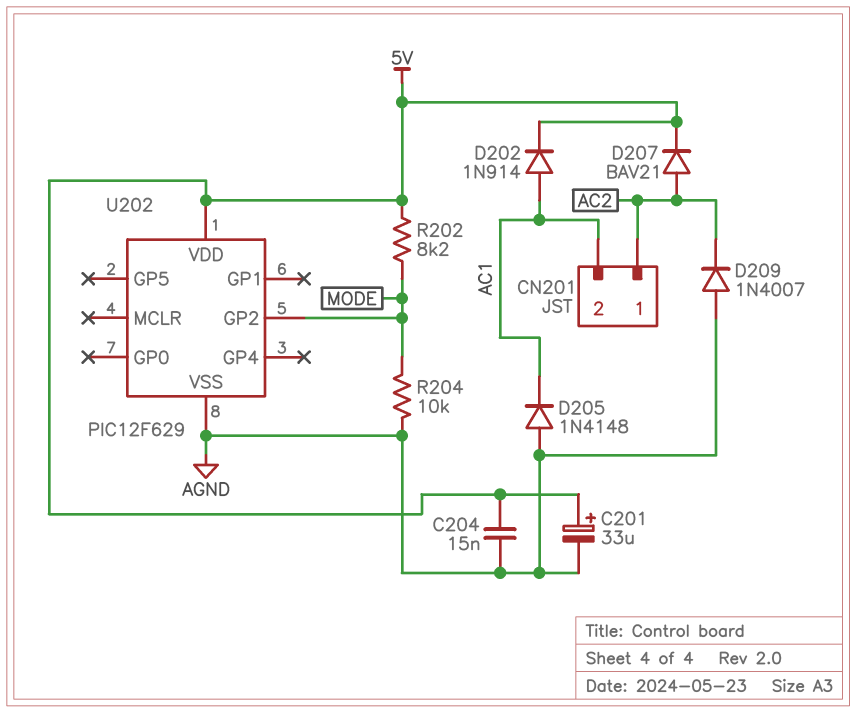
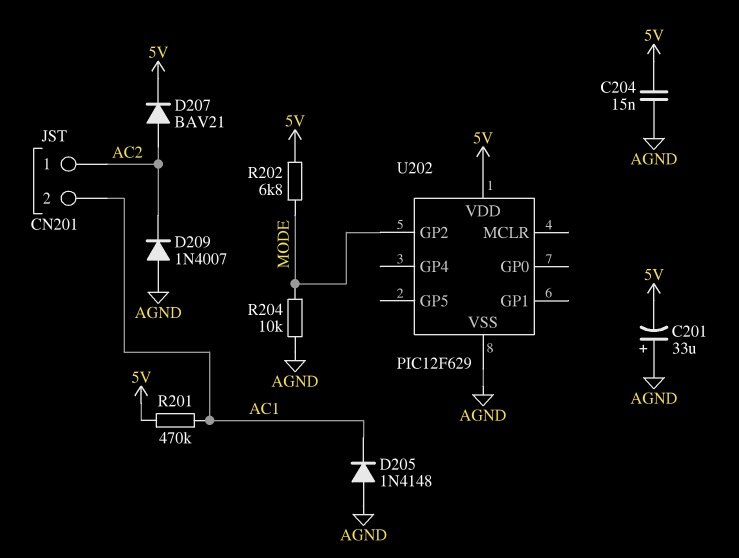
C201: 33uF (plus 5V, minus AGND) -> 33uF (plus AGND, minus 5V)
D202: diode 1N914 (A AC1, K 5V) -> none
R201: none -> 470k (5V, AC1)
R202: 8.2k (5V, MODE) -> 6.8k (5V, MODE)

